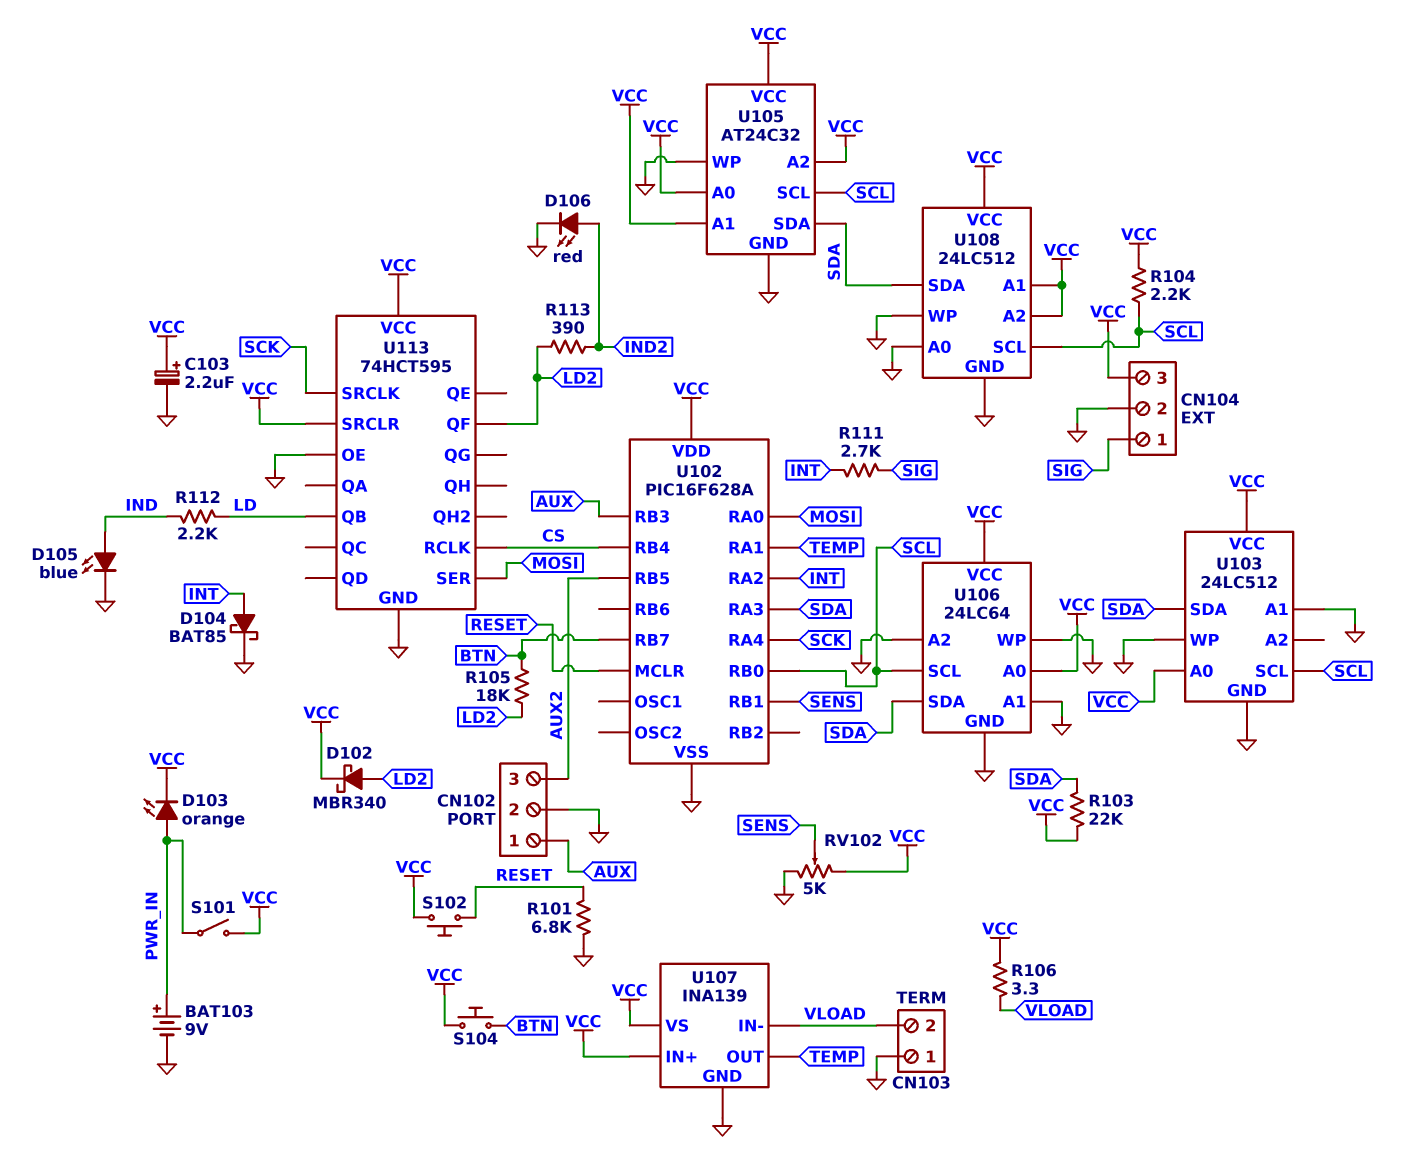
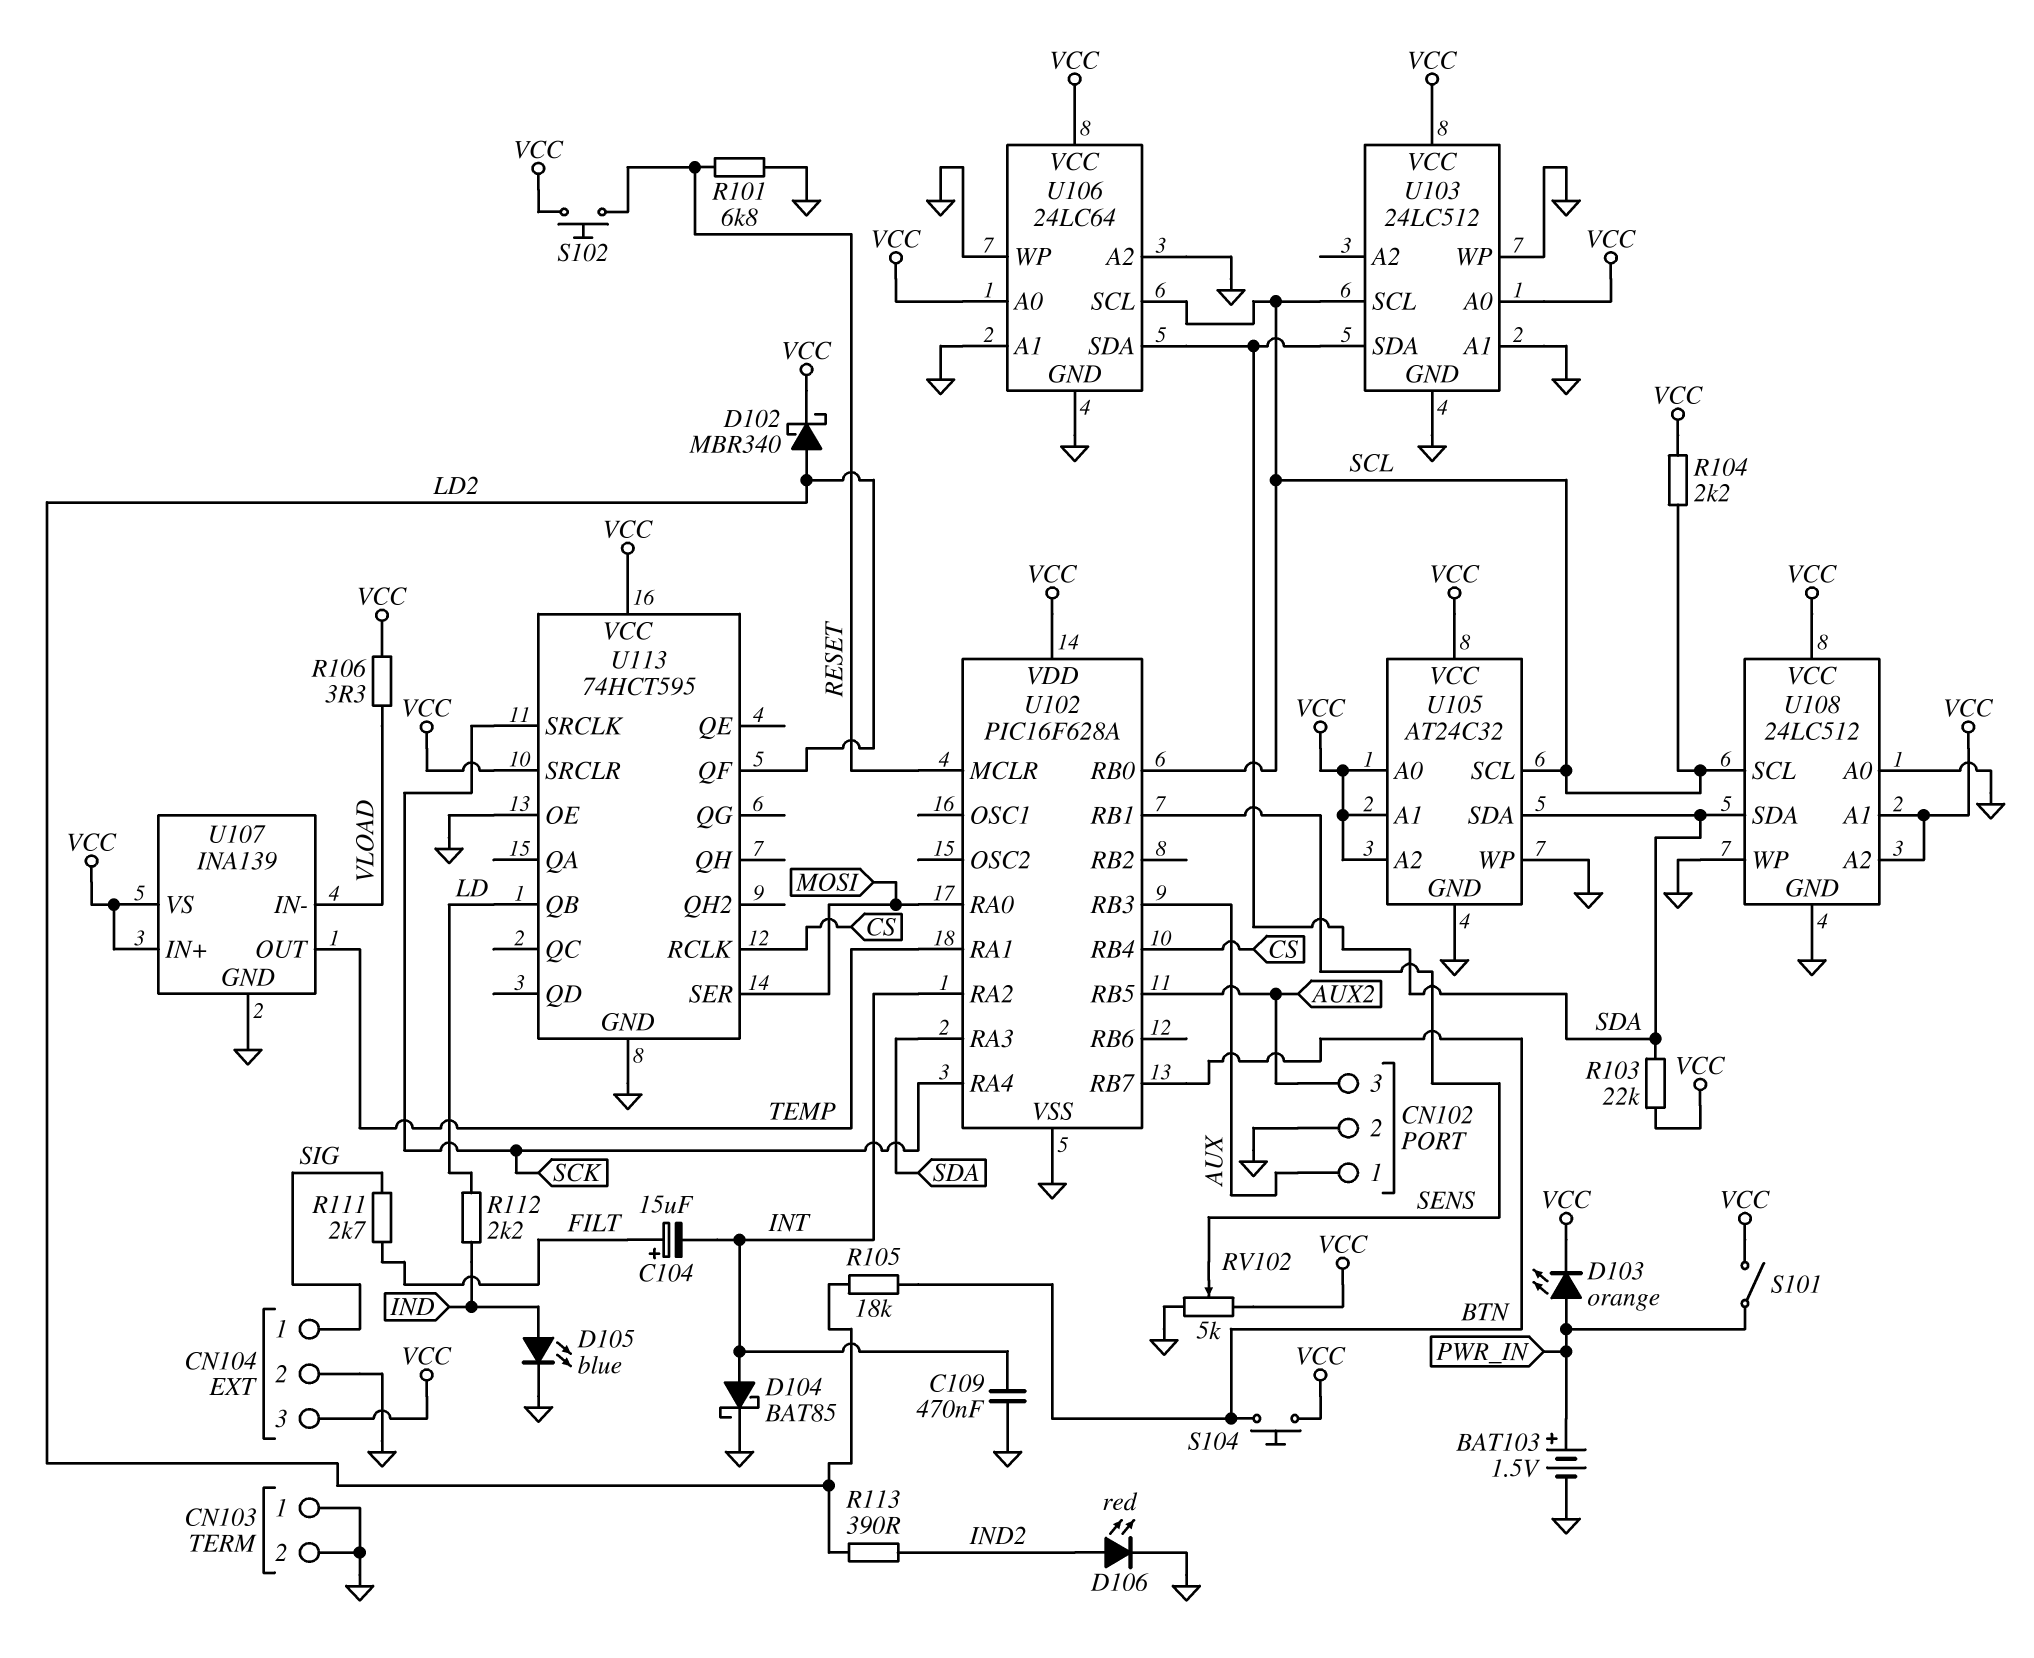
BAT103: 9V (plus PWR_IN, minus GND) -> 1.5V (plus PWR_IN, minus GND)
C103: 2.2uF (plus VCC, minus GND) -> none
C104: none -> 15uF (plus FILT, minus INT)
C109: none -> 470nF (GND, INT)
CN103 pin 2: VLOAD -> GND
R111: 2.7k (INT, SIG) -> 2.7k (FILT, SIG)

